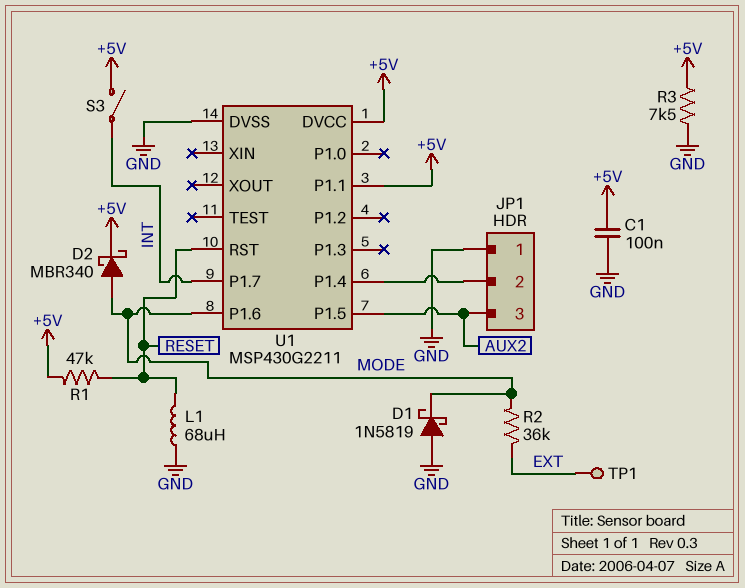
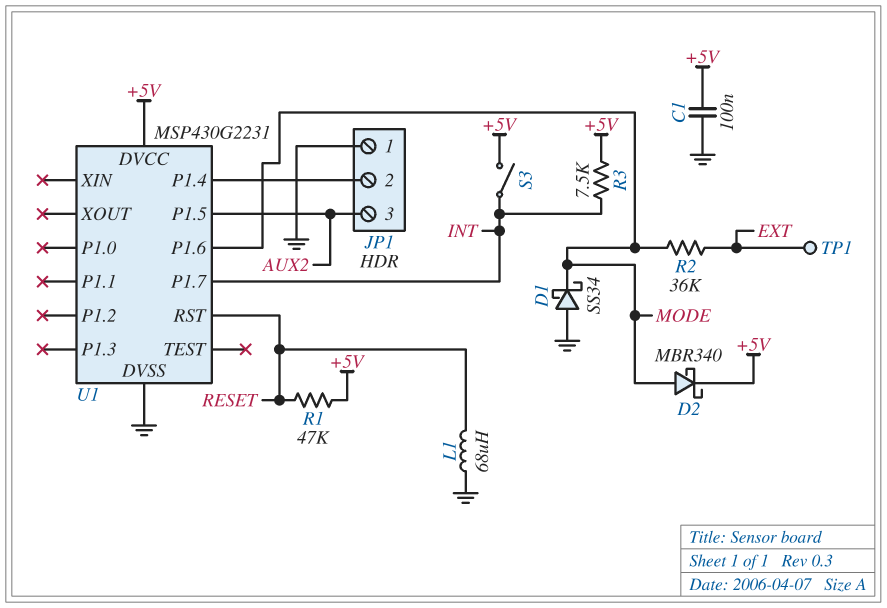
D1: schottky 1N5819 (A GND, K MODE) -> schottky SS34 (A GND, K MODE)
R3: 7.5k (+5V, GND) -> 7.5k (+5V, INT)
U1: MSP430G2211 -> MSP430G2231
U1 pin P1.1: +5V -> none

